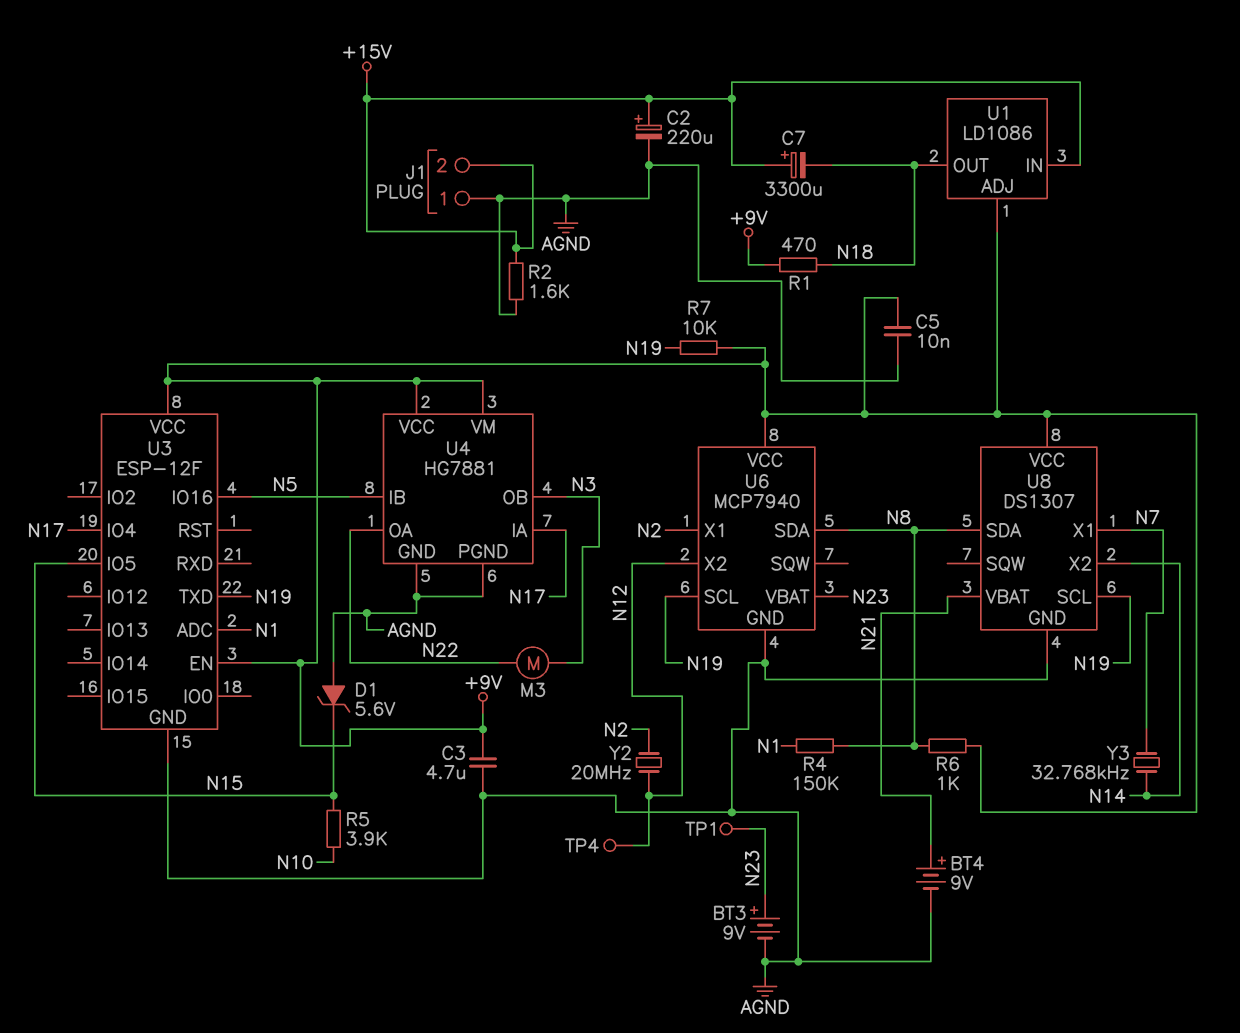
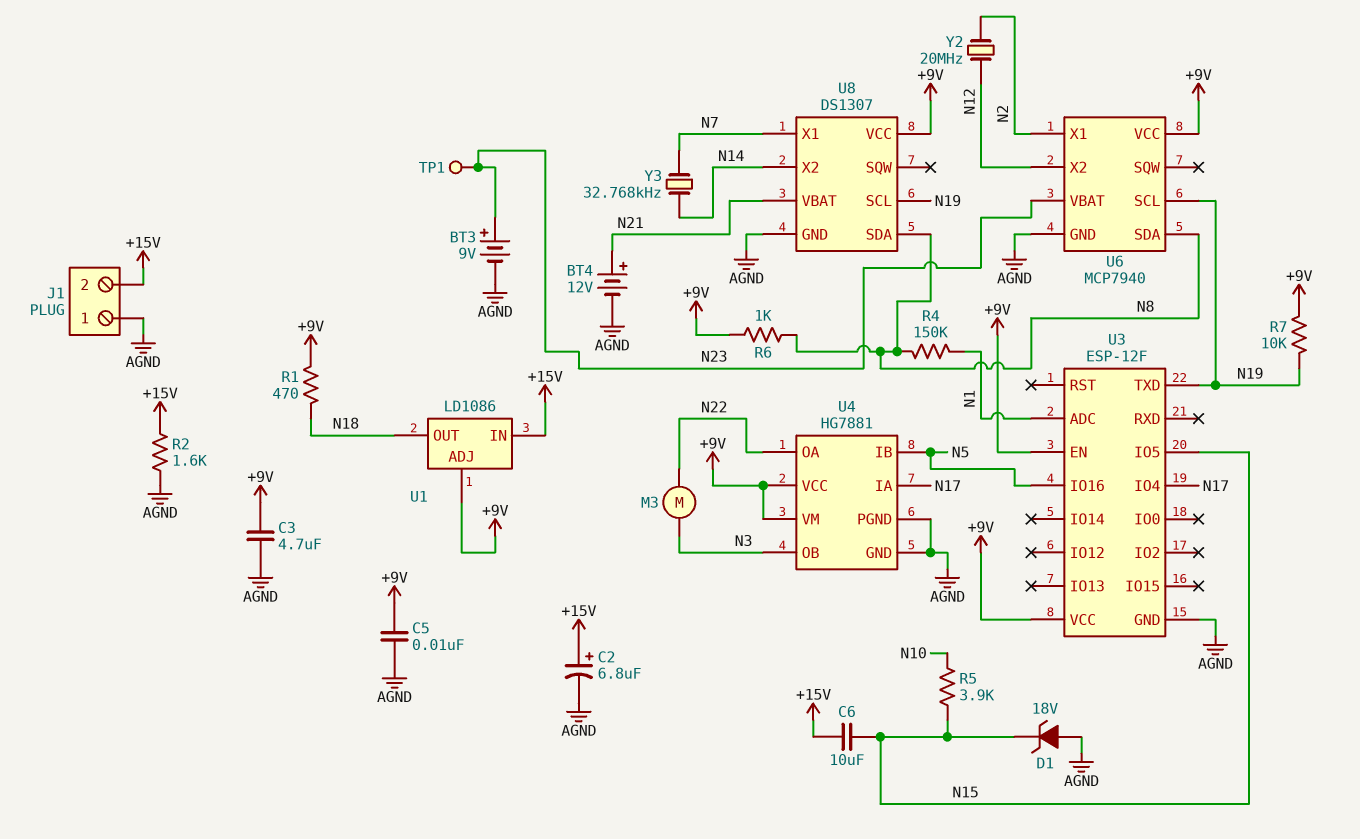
BT4: 9V (plus N21, minus AGND) -> 12V (plus N21, minus AGND)
C2: 220uF (plus +15V, minus AGND) -> 6.8uF (plus +15V, minus AGND)
C6: none -> 10uF (+15V, N15)
C7: 3300uF (plus +15V, minus N18) -> none
D1: zener 5.6V (A AGND, K N15) -> zener 18V (A AGND, K N15)
TP4: test point (N12) -> none

